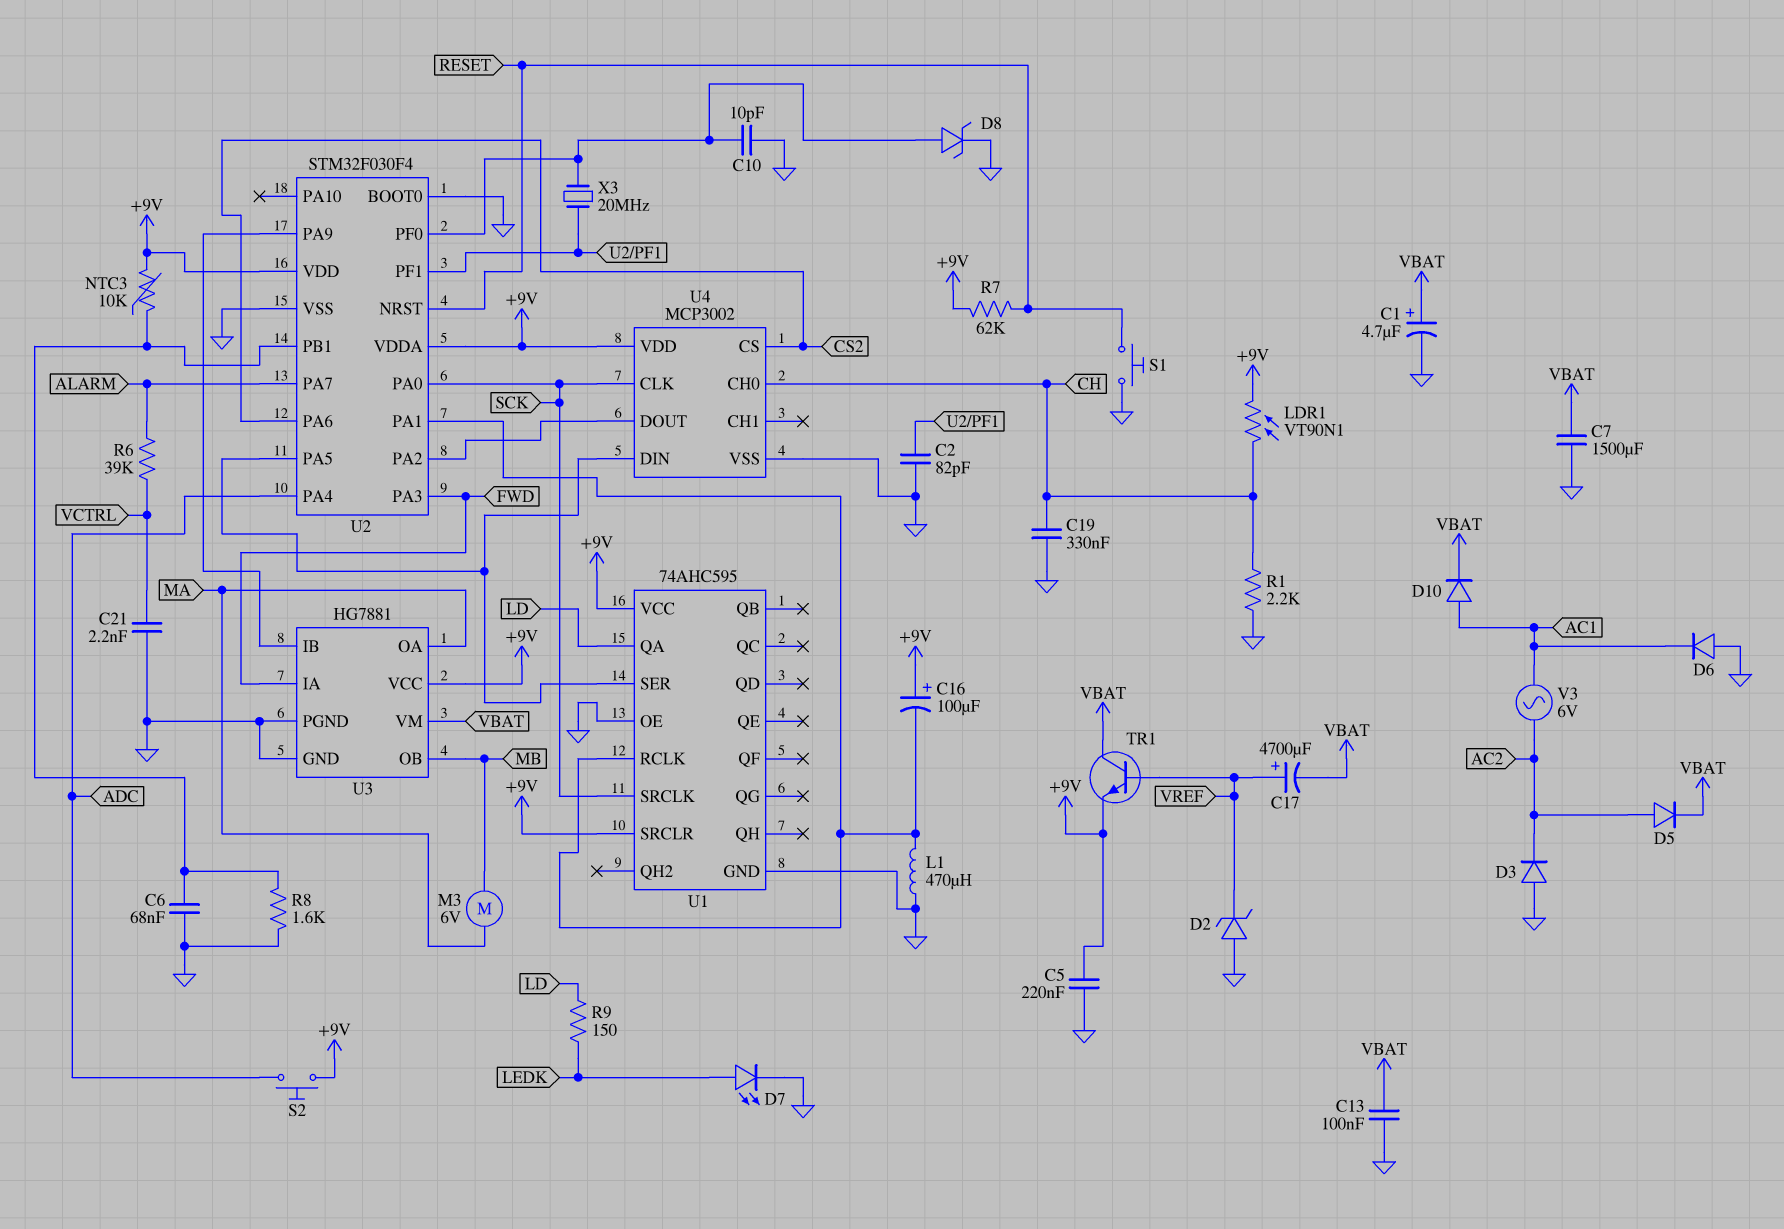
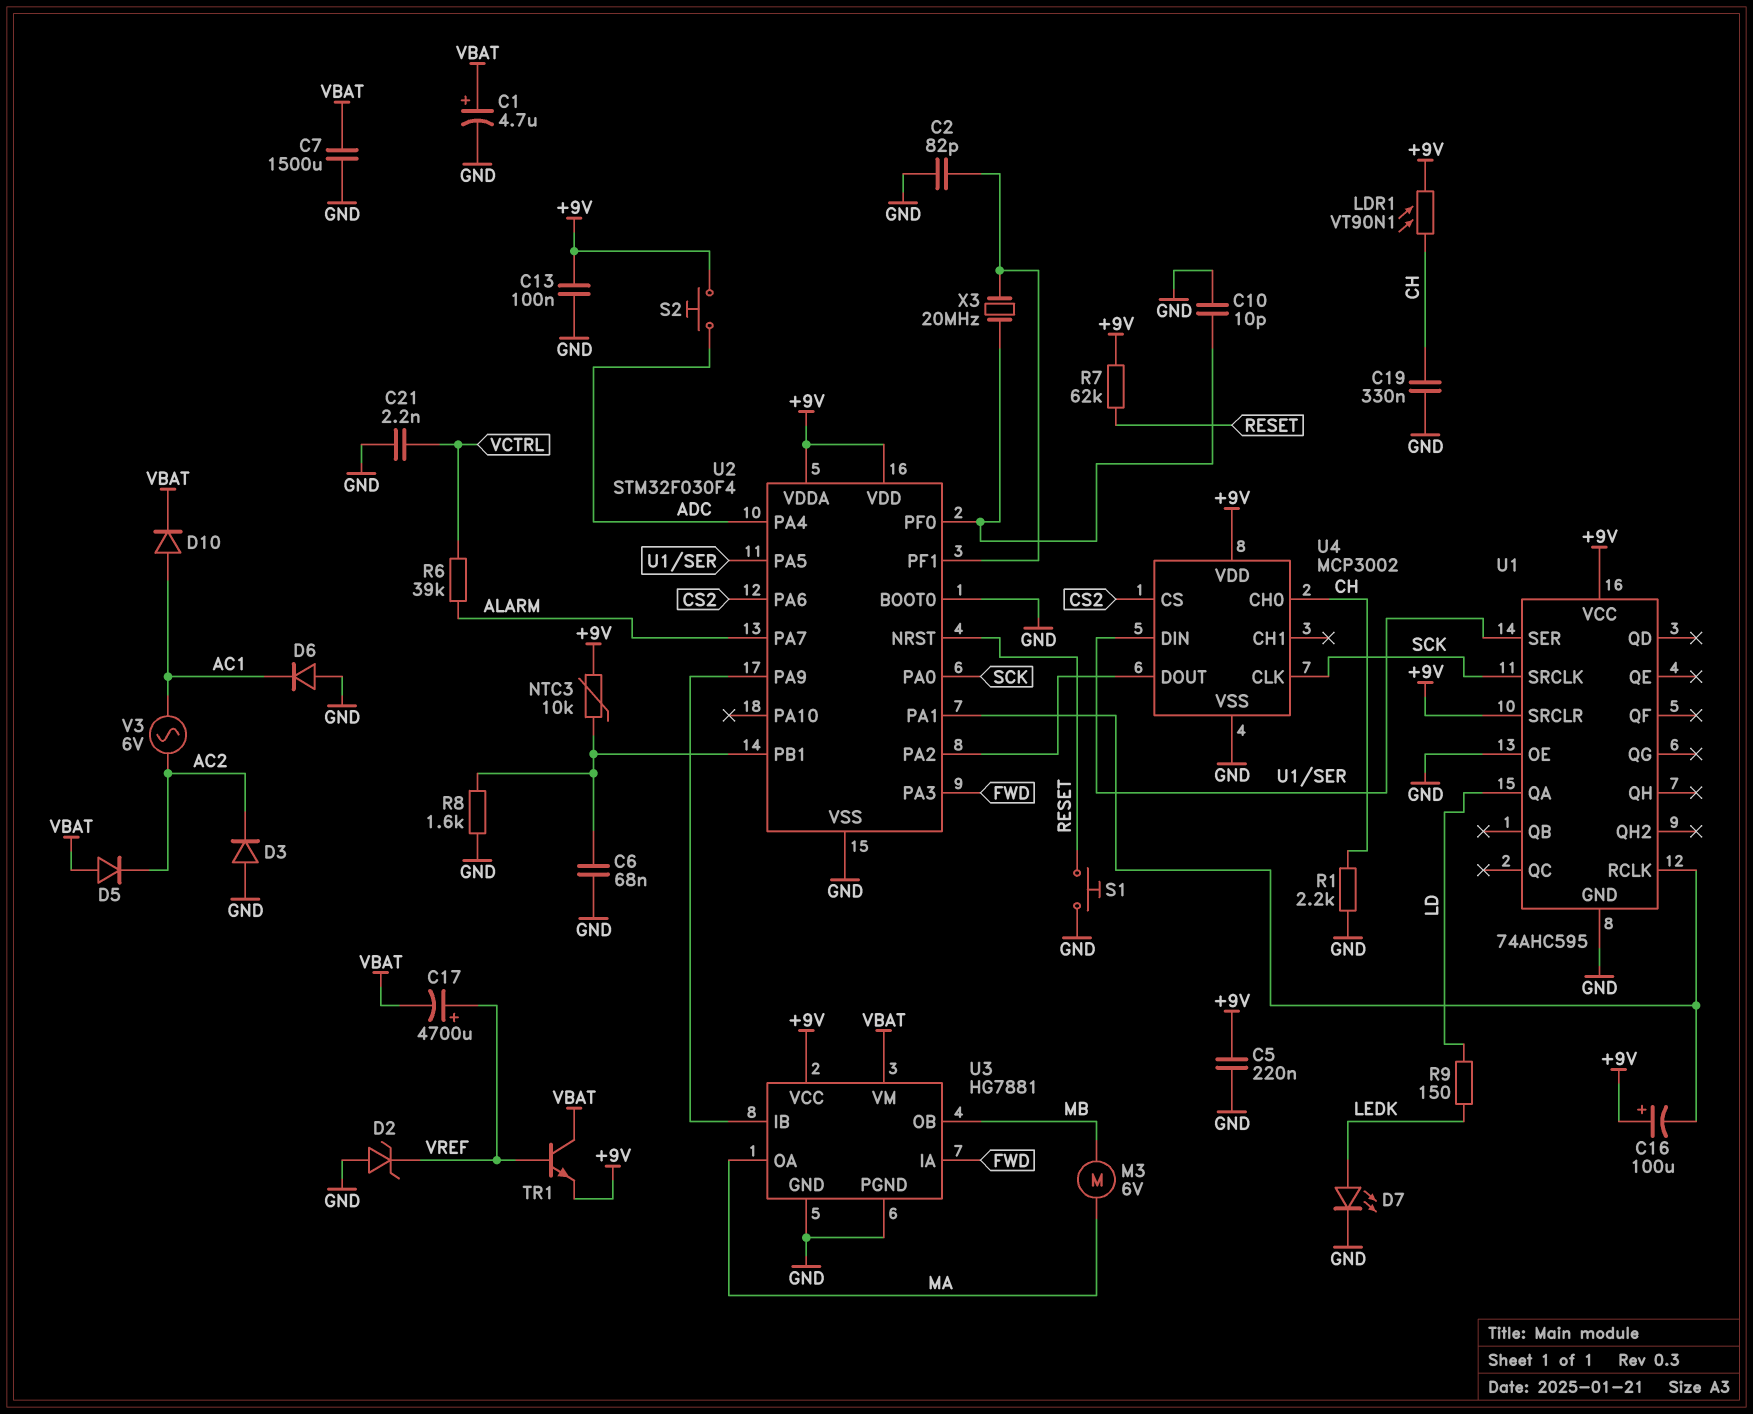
C13: 100nF (GND, VBAT) -> 100nF (+9V, GND)
D5: diode (A AC2, K VBAT) -> diode (A VBAT, K AC2)
D8: zener (A U2/PF0, K GND) -> none
L1: 470uH (GND, U1/RCLK) -> none

